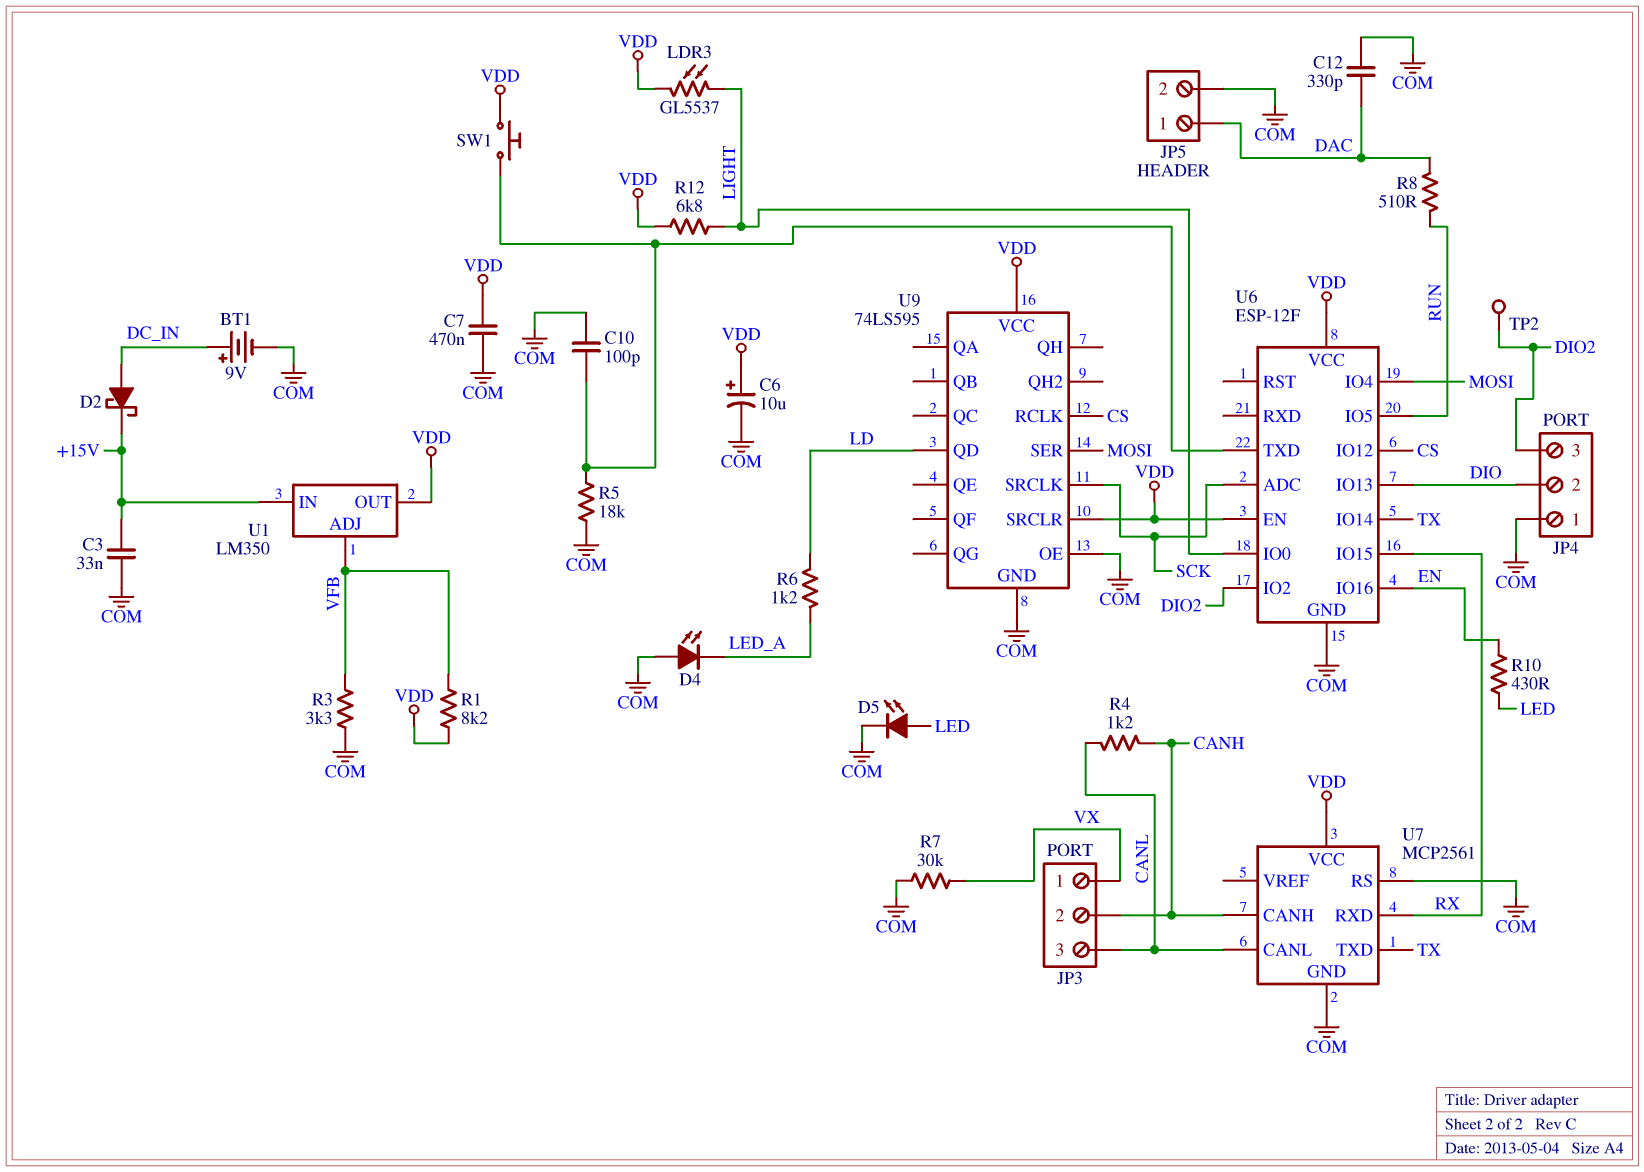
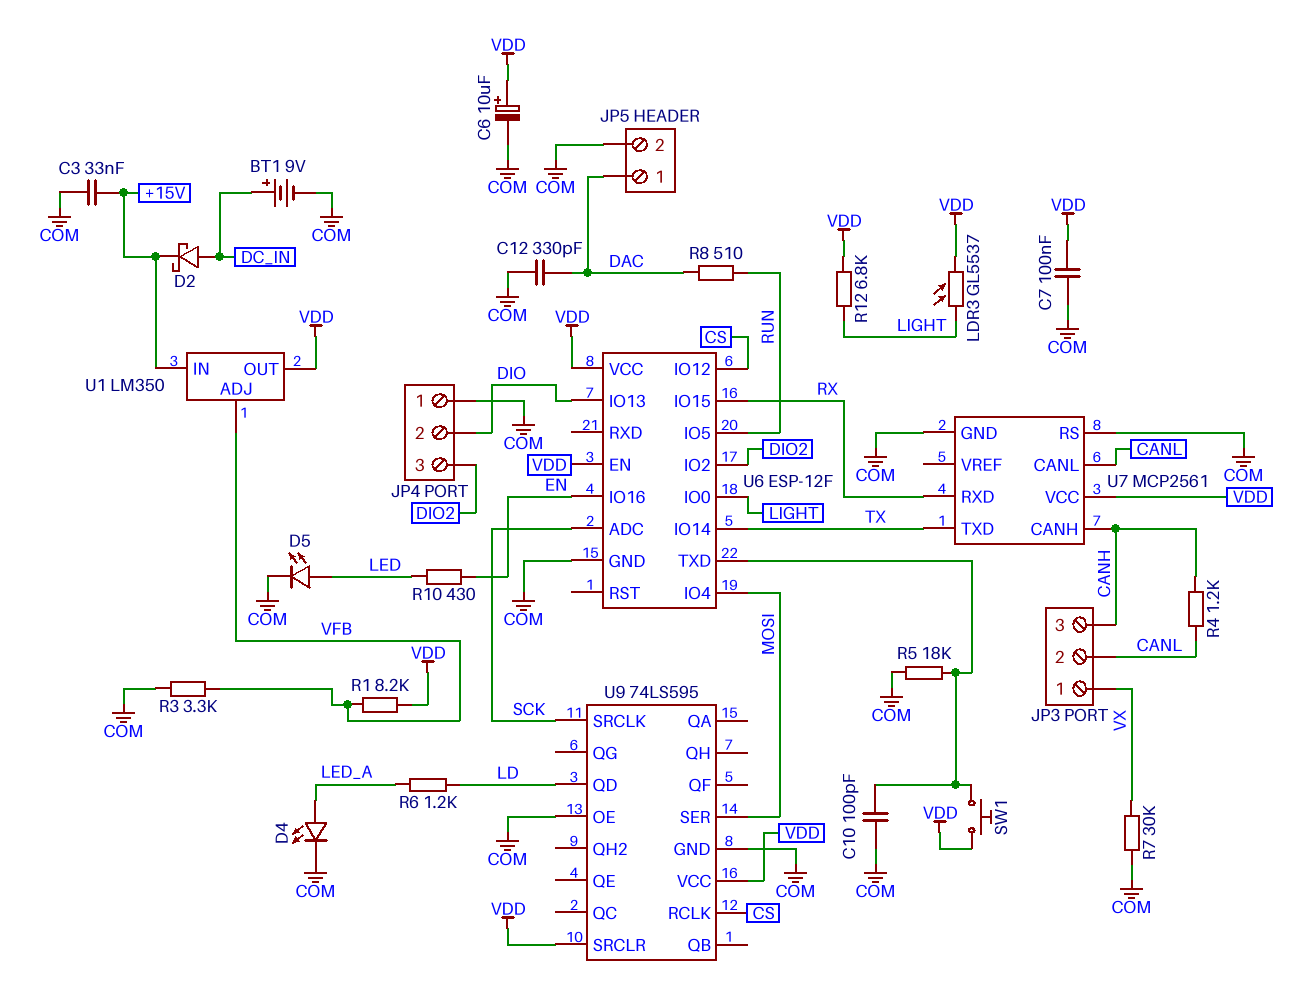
C7: 470nF (COM, VDD) -> 100nF (COM, VDD)
D4: LED (A COM, K LED_A) -> LED (A LED_A, K COM)
JP3 pin 2: CANH -> CANL
JP3 pin 3: CANL -> CANH
TP2: test point (DIO2) -> none

